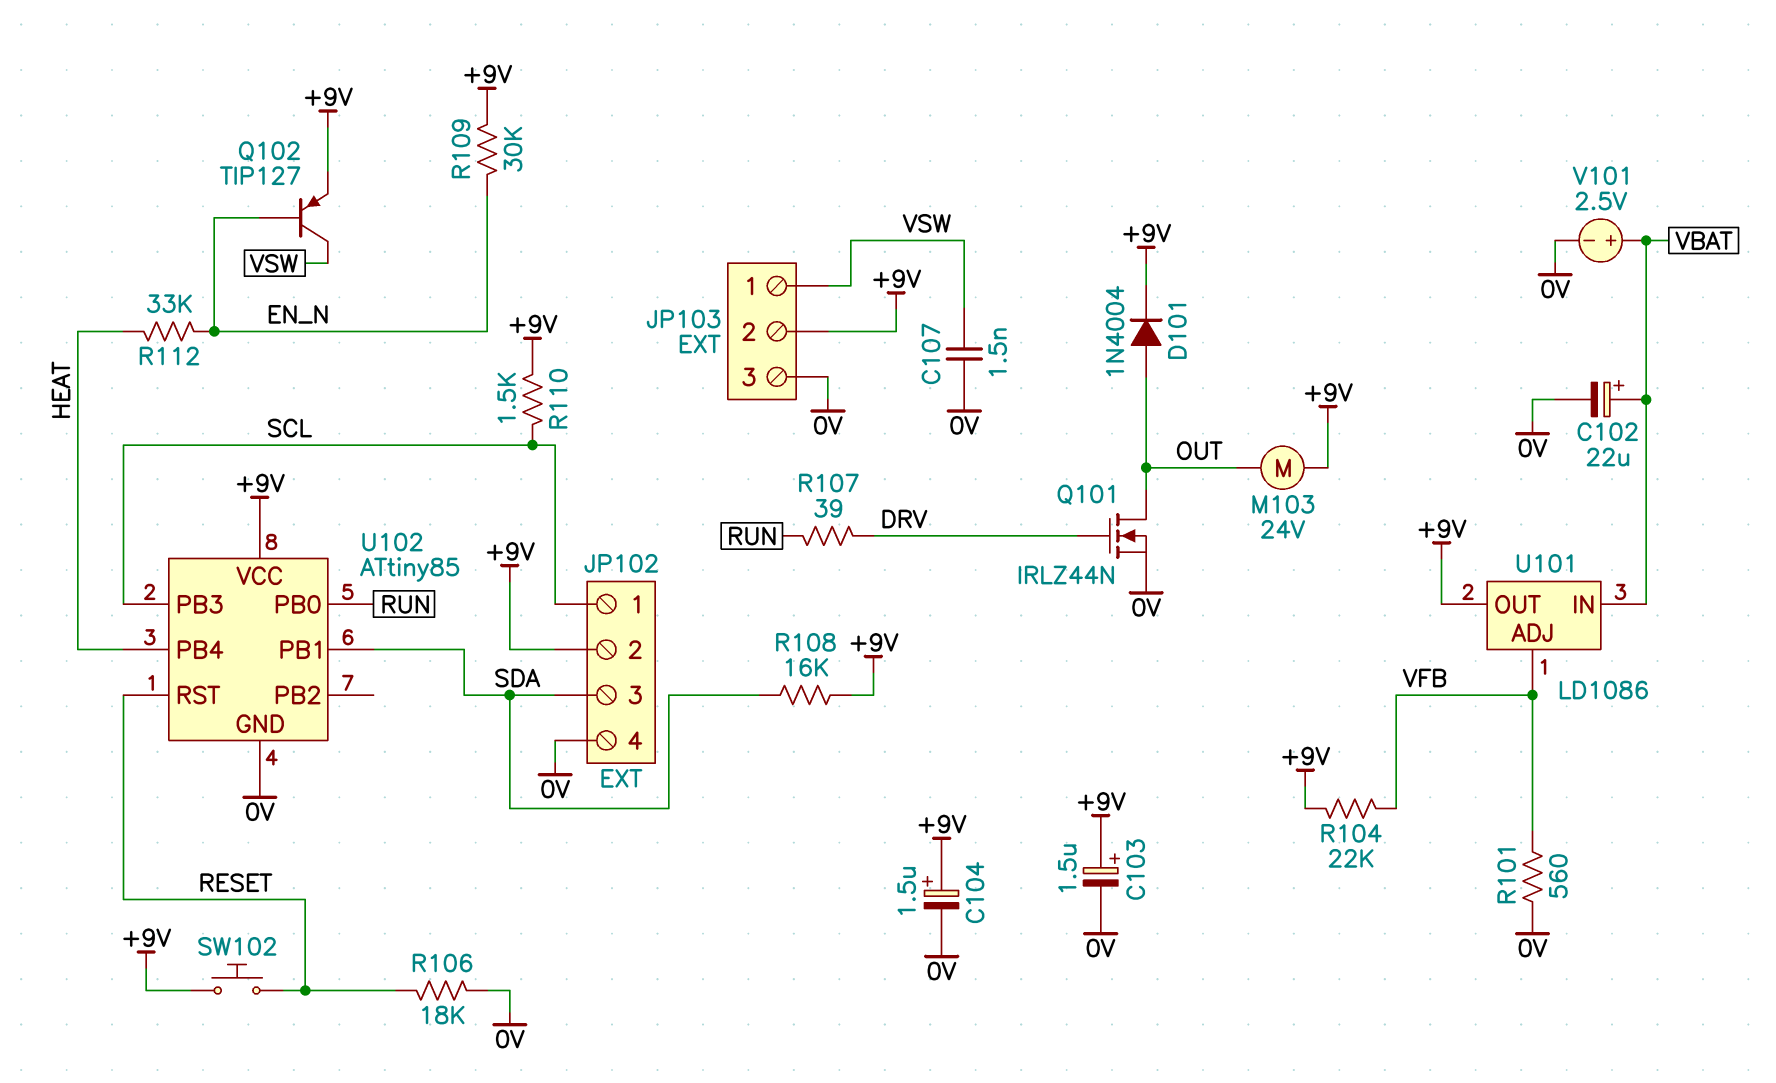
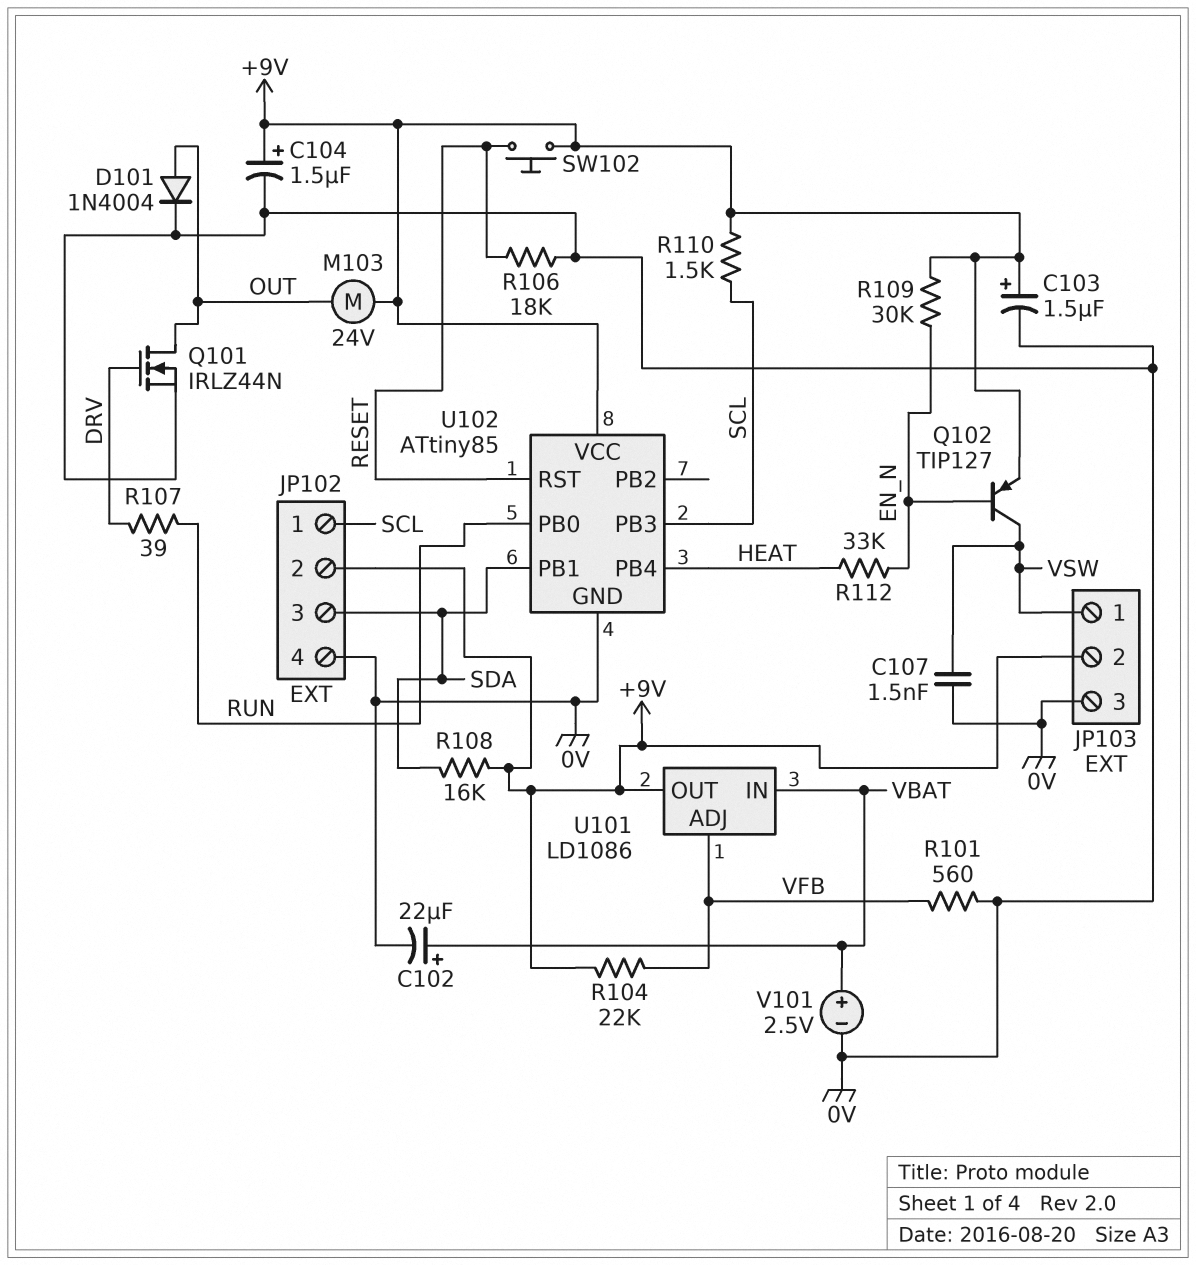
D101: diode 1N4004 (A OUT, K +9V) -> diode 1N4004 (A OUT, K 0V)

